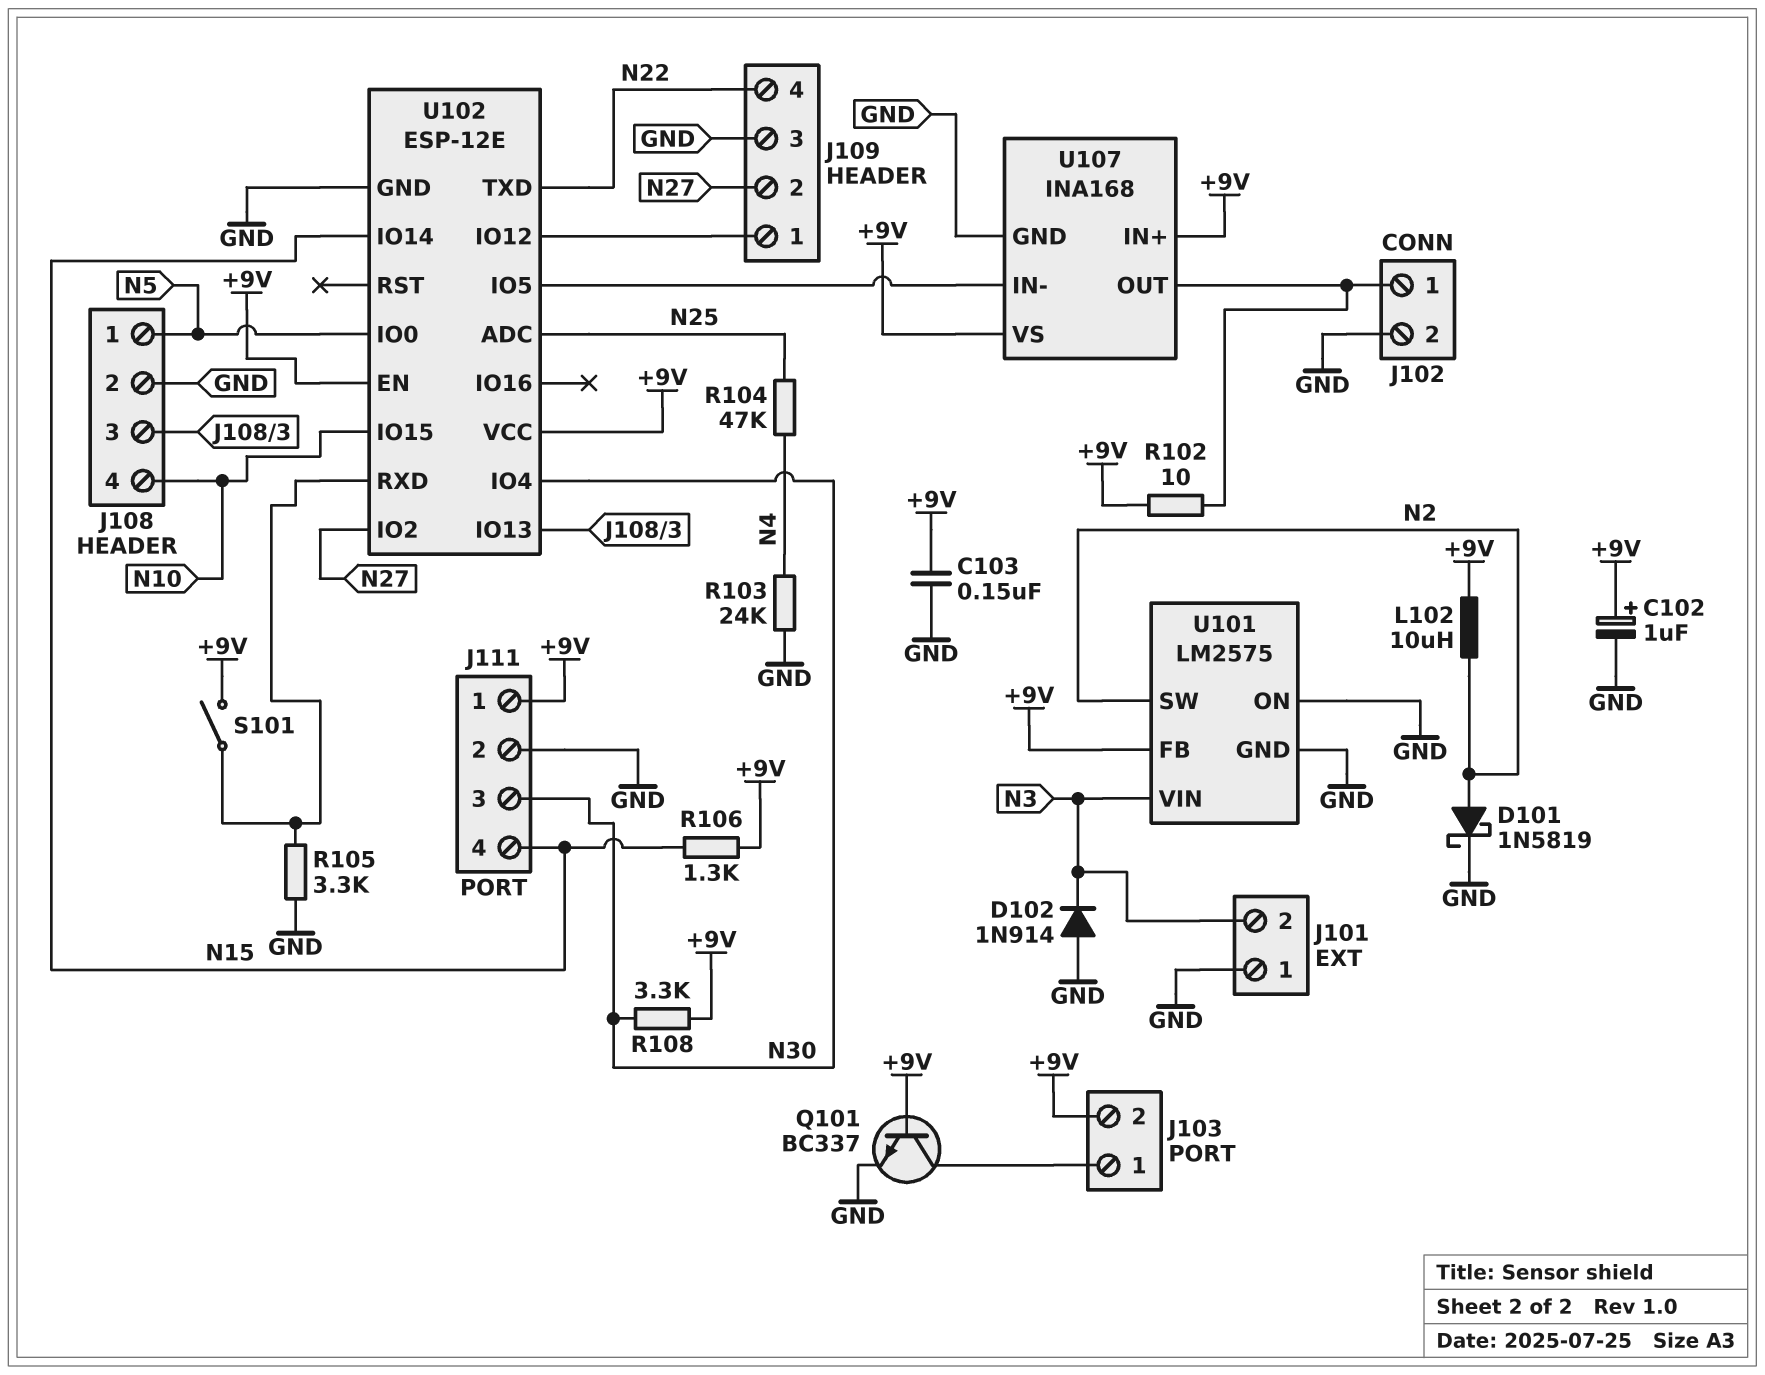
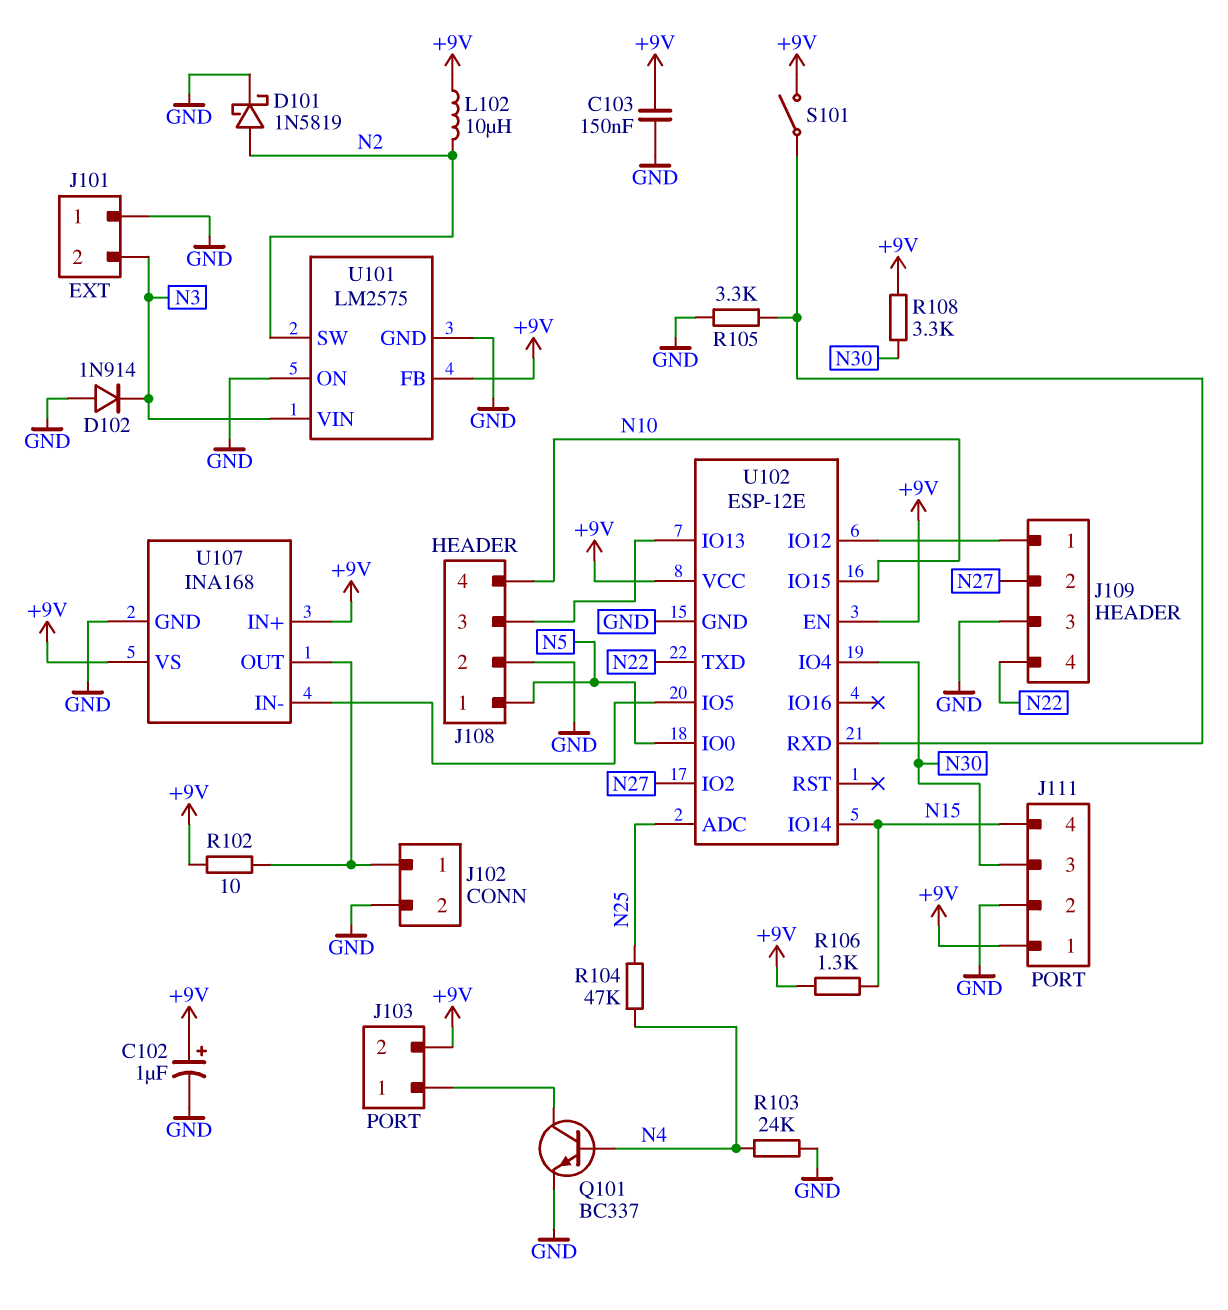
Q101: NPN BC337 (B +9V, C J103/1, E GND) -> NPN BC337 (B N4, C J103/1, E GND)

